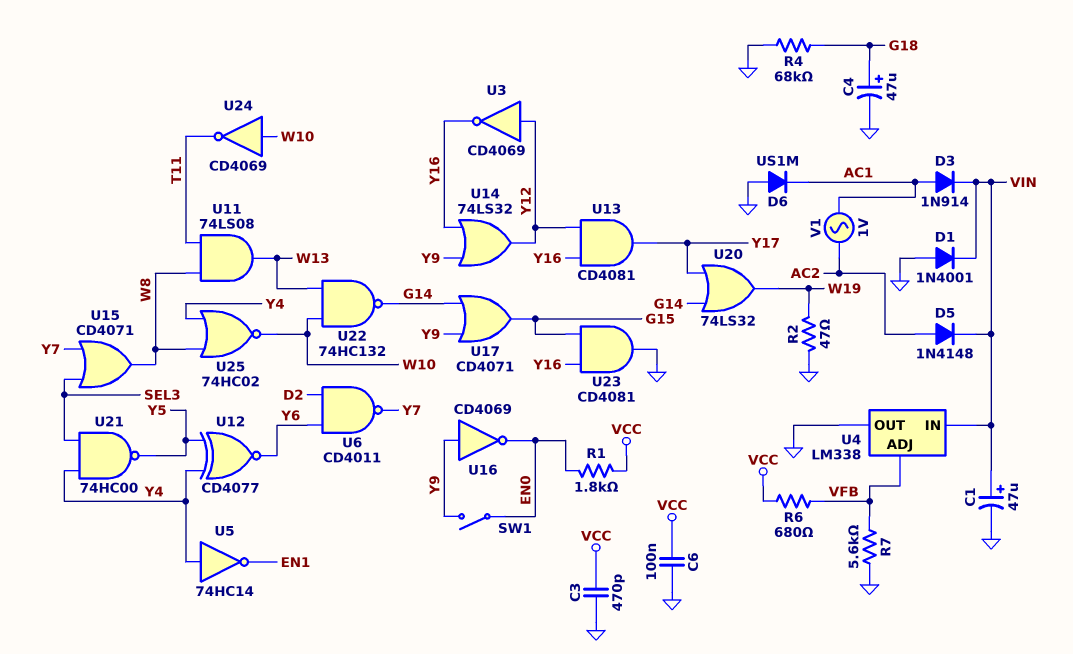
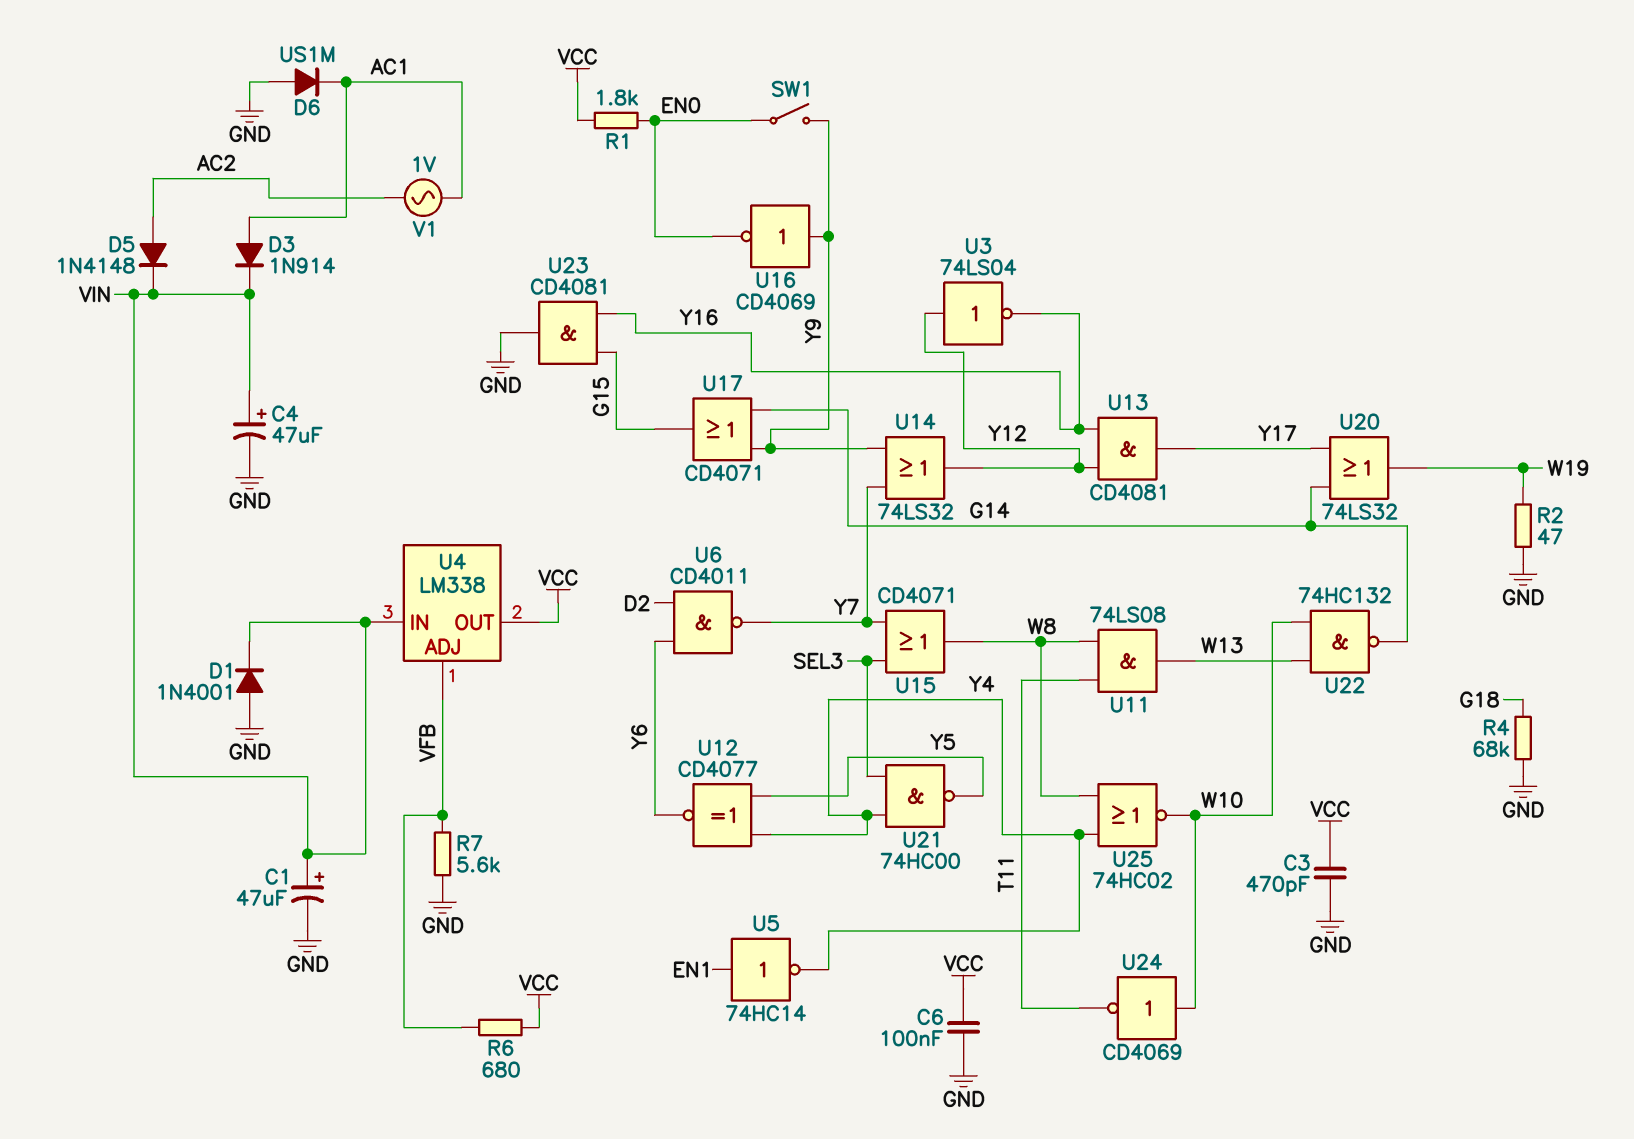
C4: 47uF (plus G18, minus GND) -> 47uF (plus VIN, minus GND)
U3: NOT CD4069 (in Y12, out Y16) -> NOT 74LS04 (in Y12, out Y16)
U4 pin OUT: GND -> VCC
U5: NOT 74HC14 (in Y4, out EN1) -> NOT 74HC14 (in EN1, out Y4)
U14: OR 74LS32 (in Y9, in Y16, out Y12) -> OR 74LS32 (in Y7, in Y9, out Y12)

